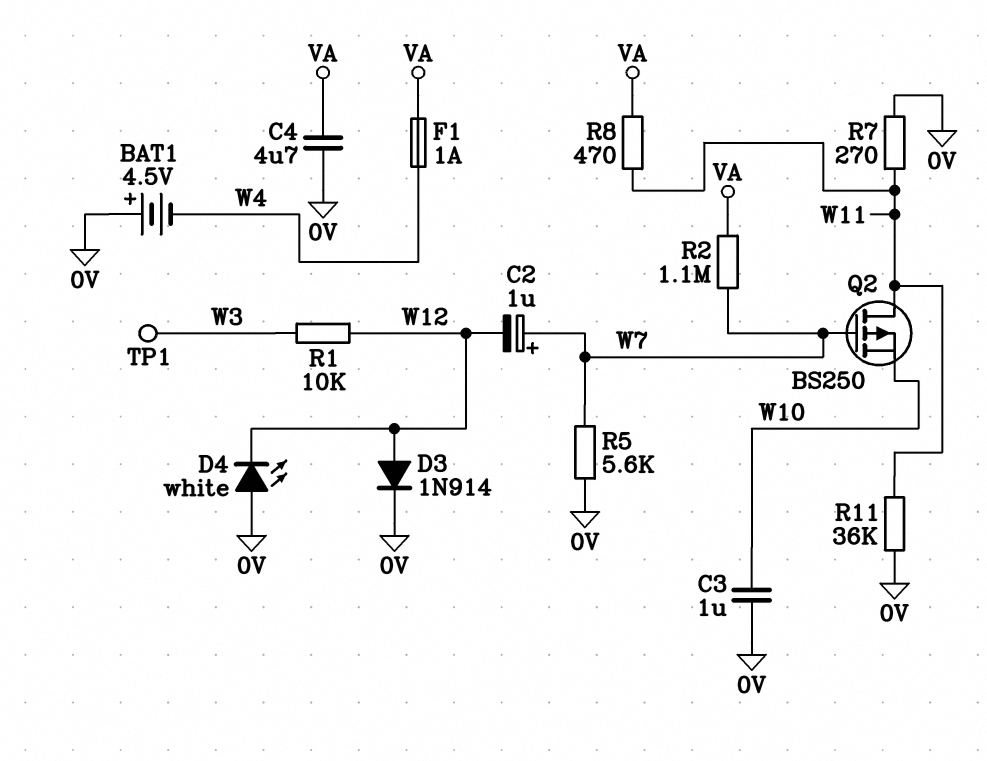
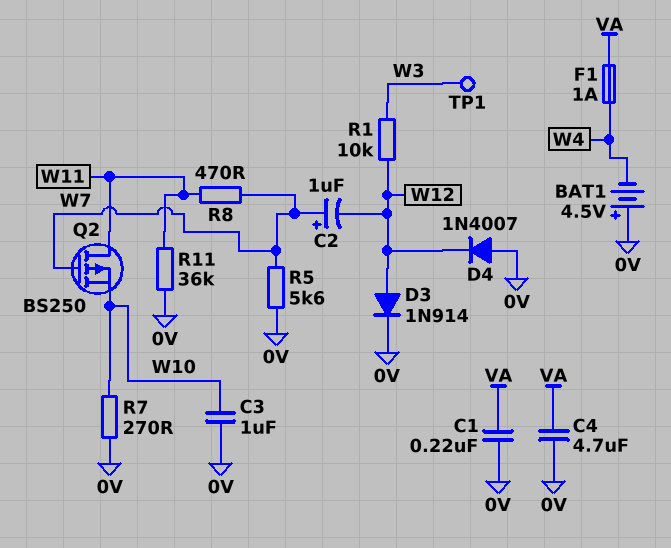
C1: none -> 220nF (0V, VA)
D4: LED white (A 0V, K W12) -> diode 1N4007 (A 0V, K W12)
R2: 1.1M (VA, W7) -> none
R7: 270 (0V, W11) -> 270 (0V, W10)
R8: 470 (VA, W11) -> 470 (W7, W11)

